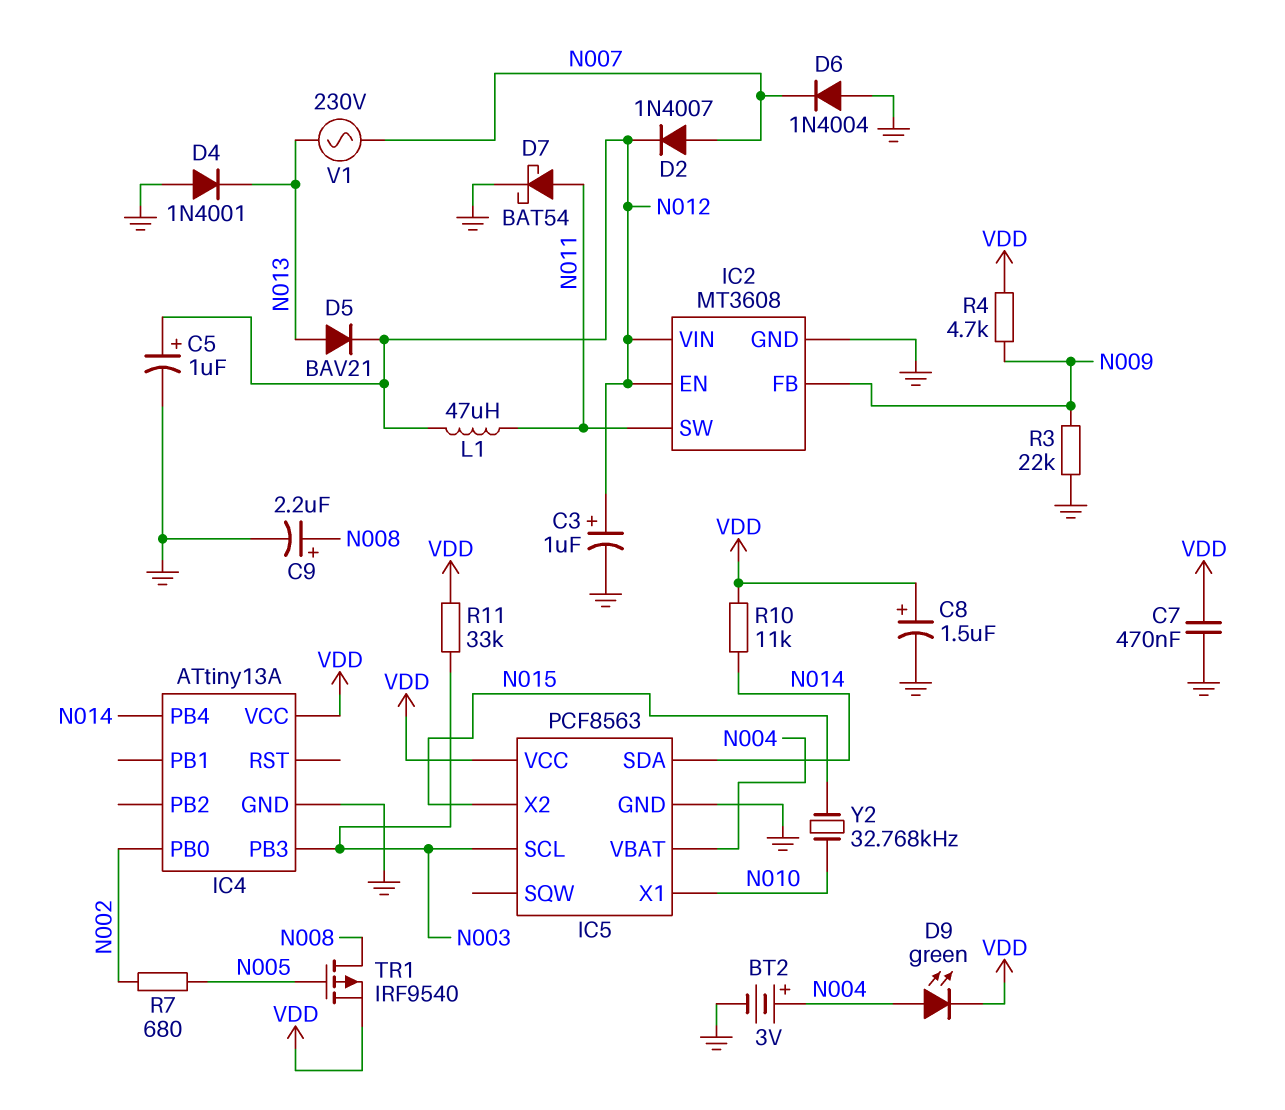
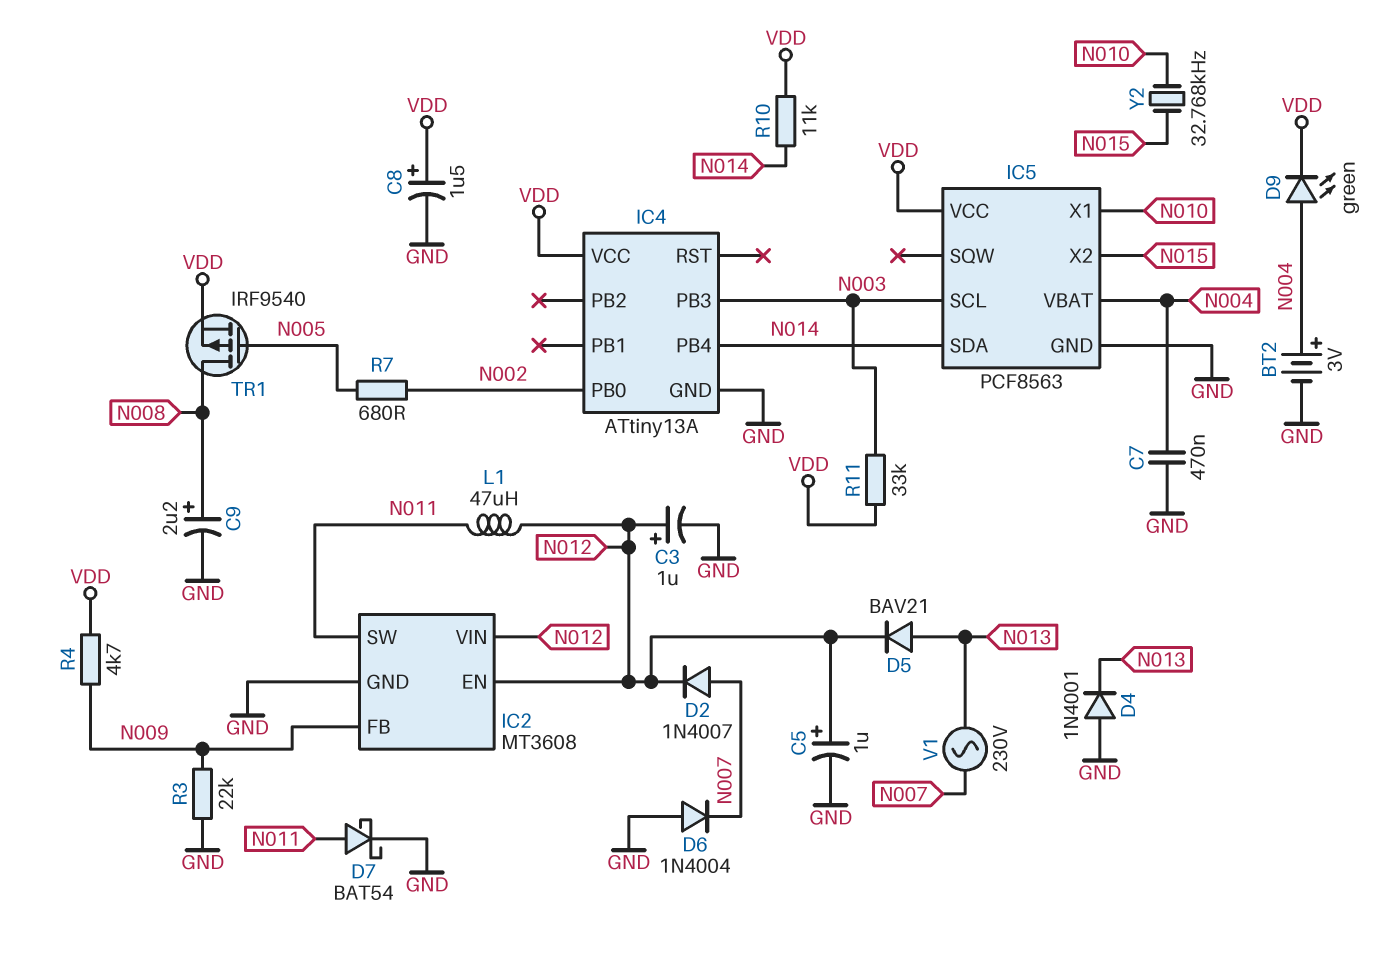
C7: 470nF (GND, VDD) -> 470nF (GND, N004)

